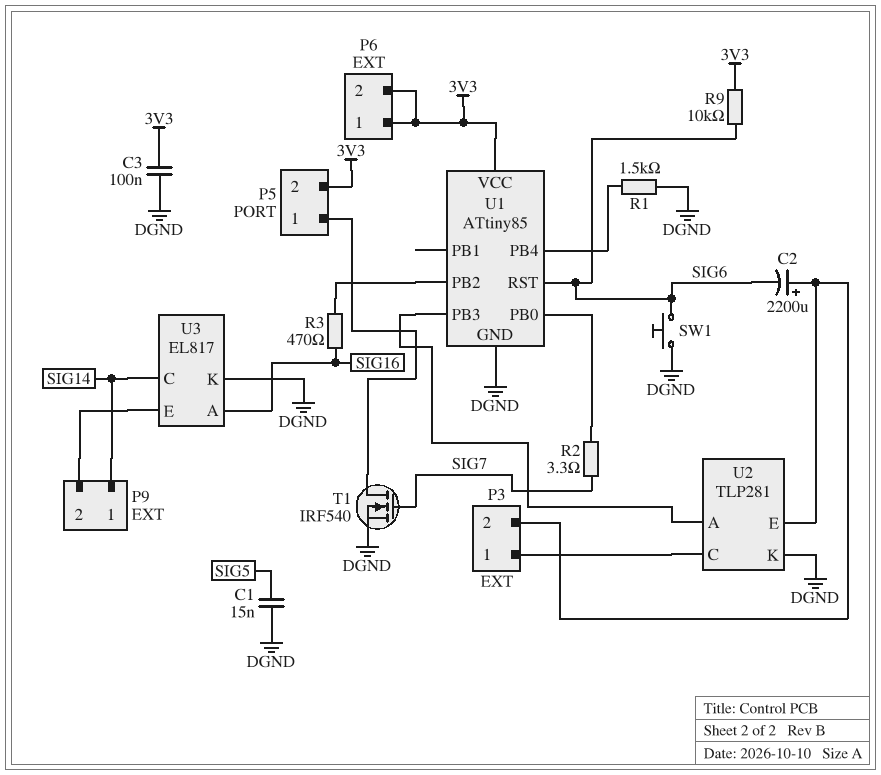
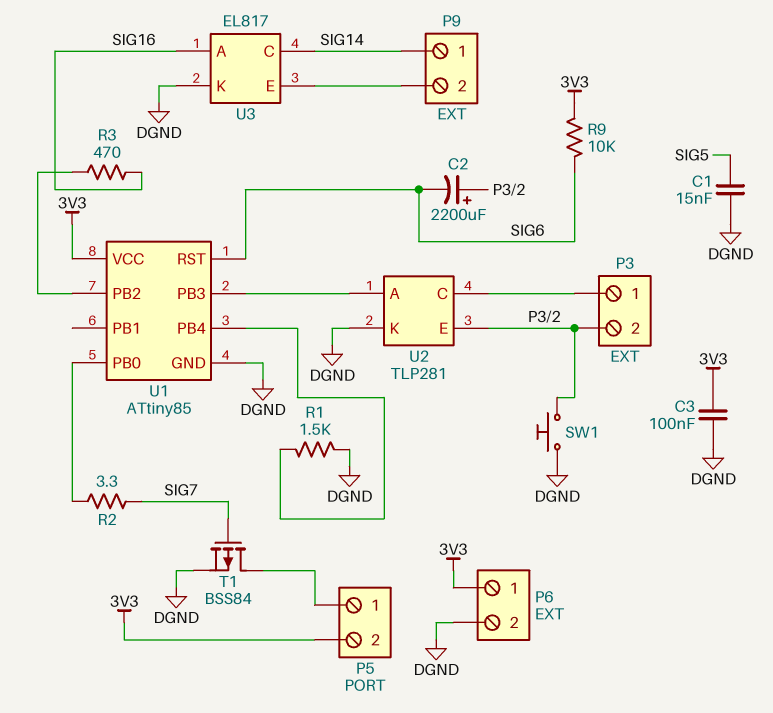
P6 pin 2: 3V3 -> DGND
SW1: button (DGND, SIG6) -> button (DGND, P3/2)
T1: NMOS IRF540 (G SIG7, D P5/1, S DGND) -> PMOS BSS84 (G SIG7, D P5/1, S DGND)

